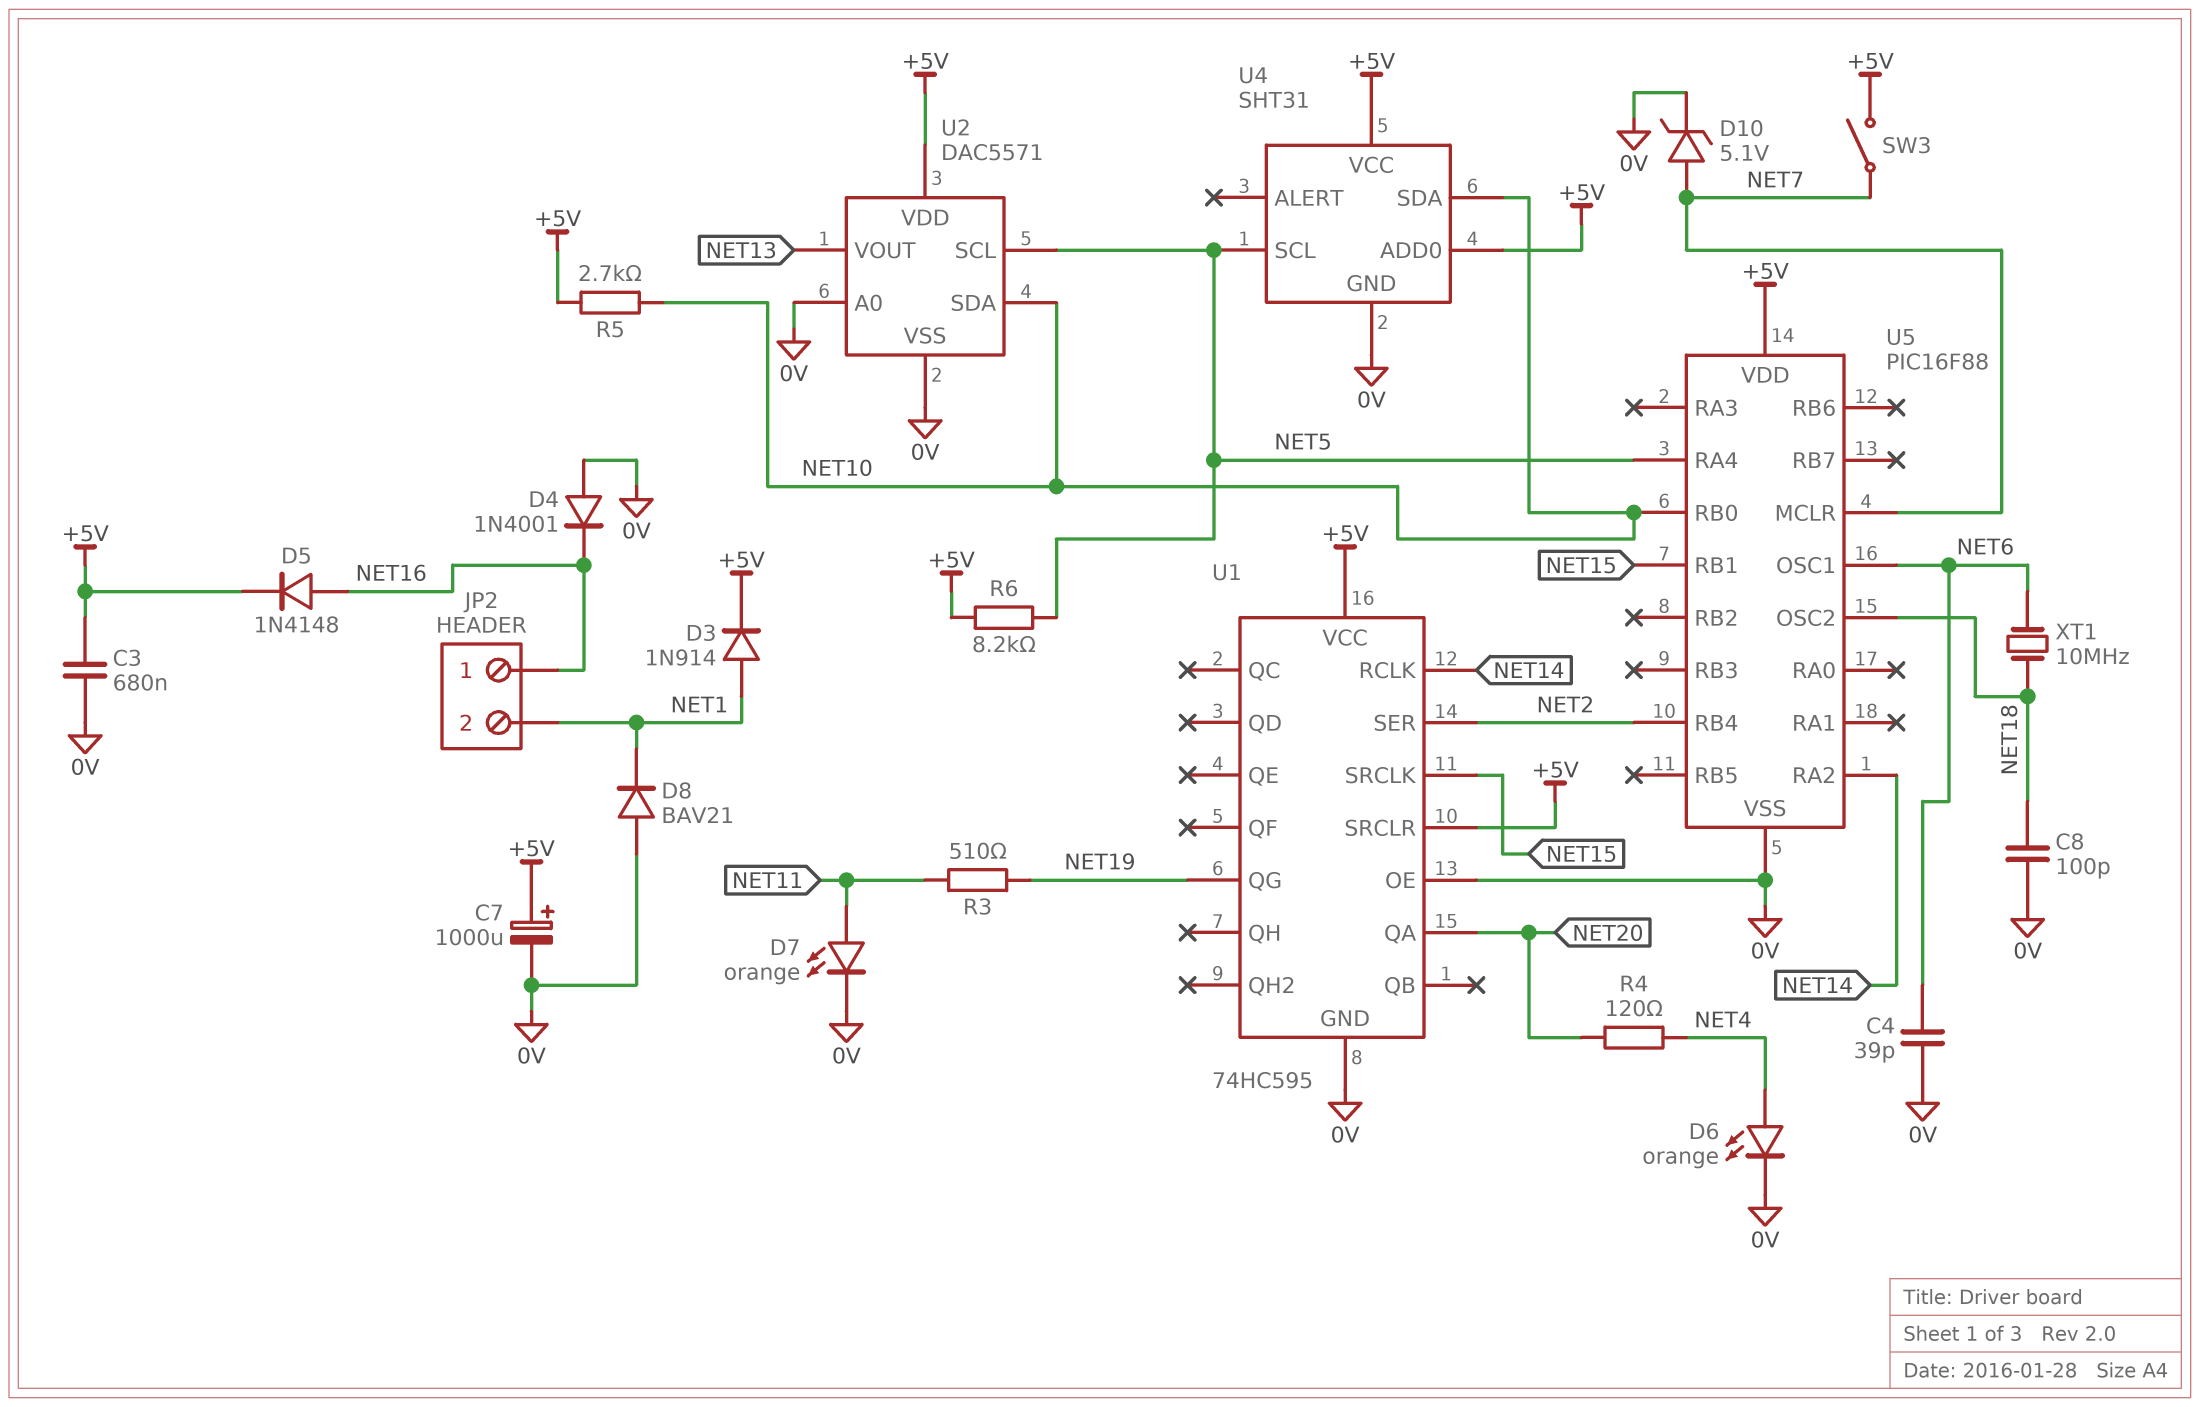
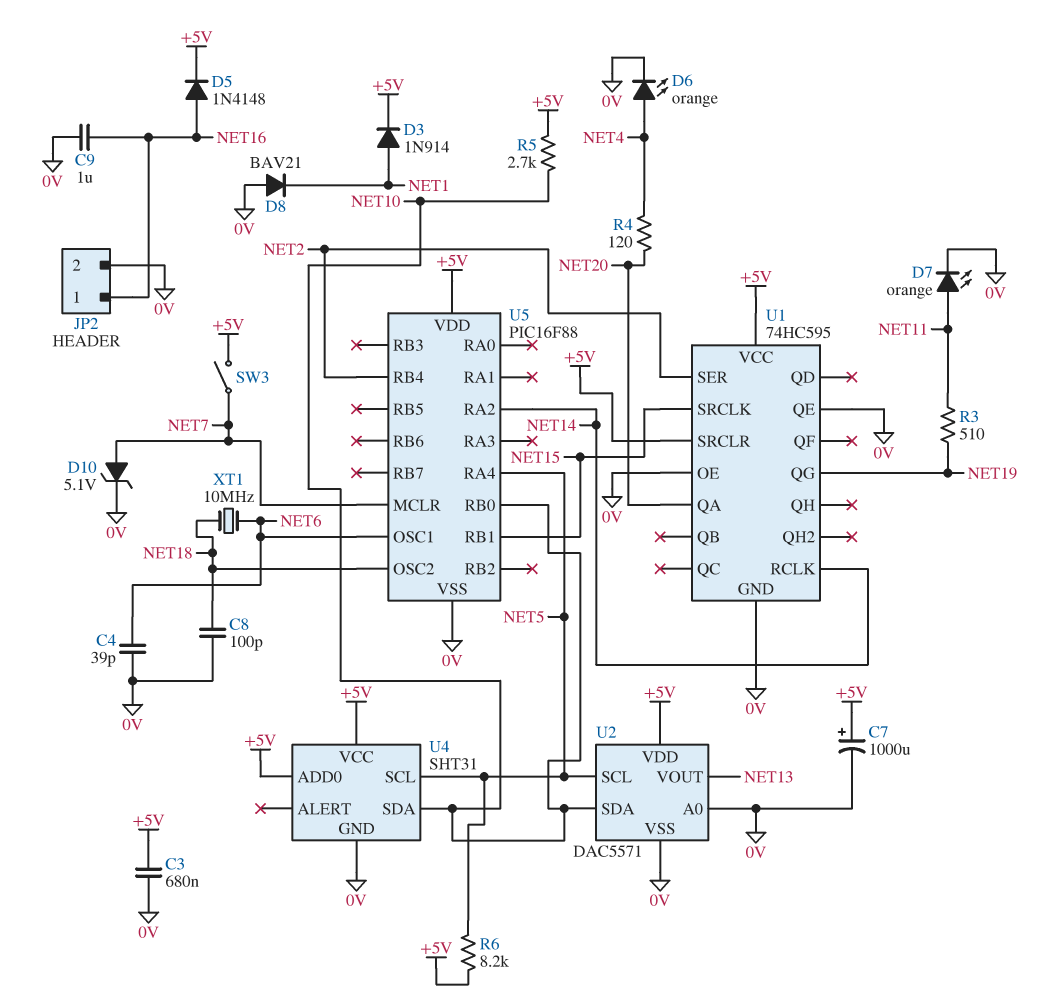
C9: none -> 1uF (0V, NET16)
D4: diode 1N4001 (A 0V, K NET16) -> none
JP2 pin 2: NET1 -> 0V
U1 pin QE: none -> 0V

